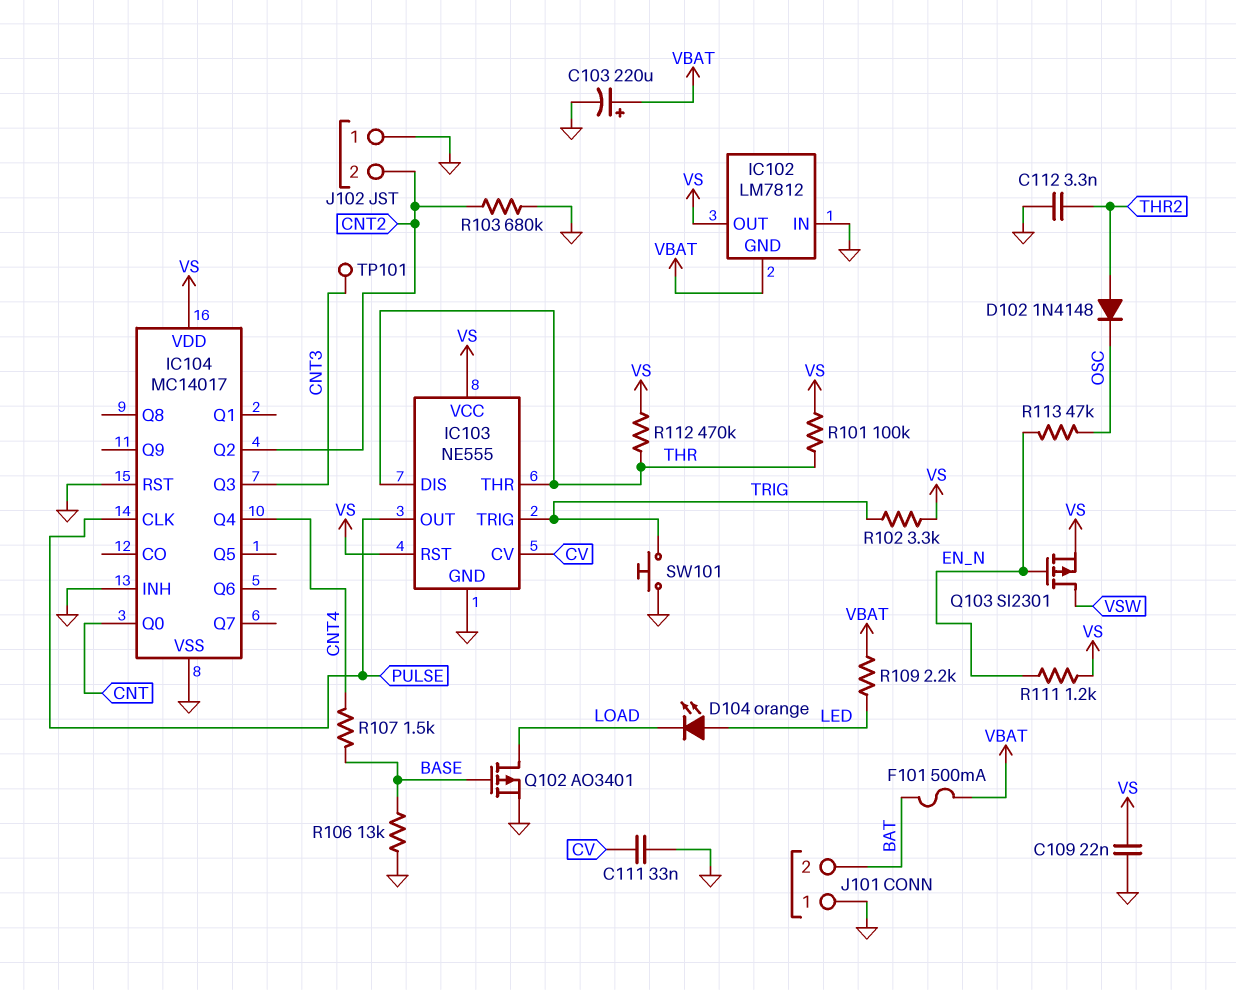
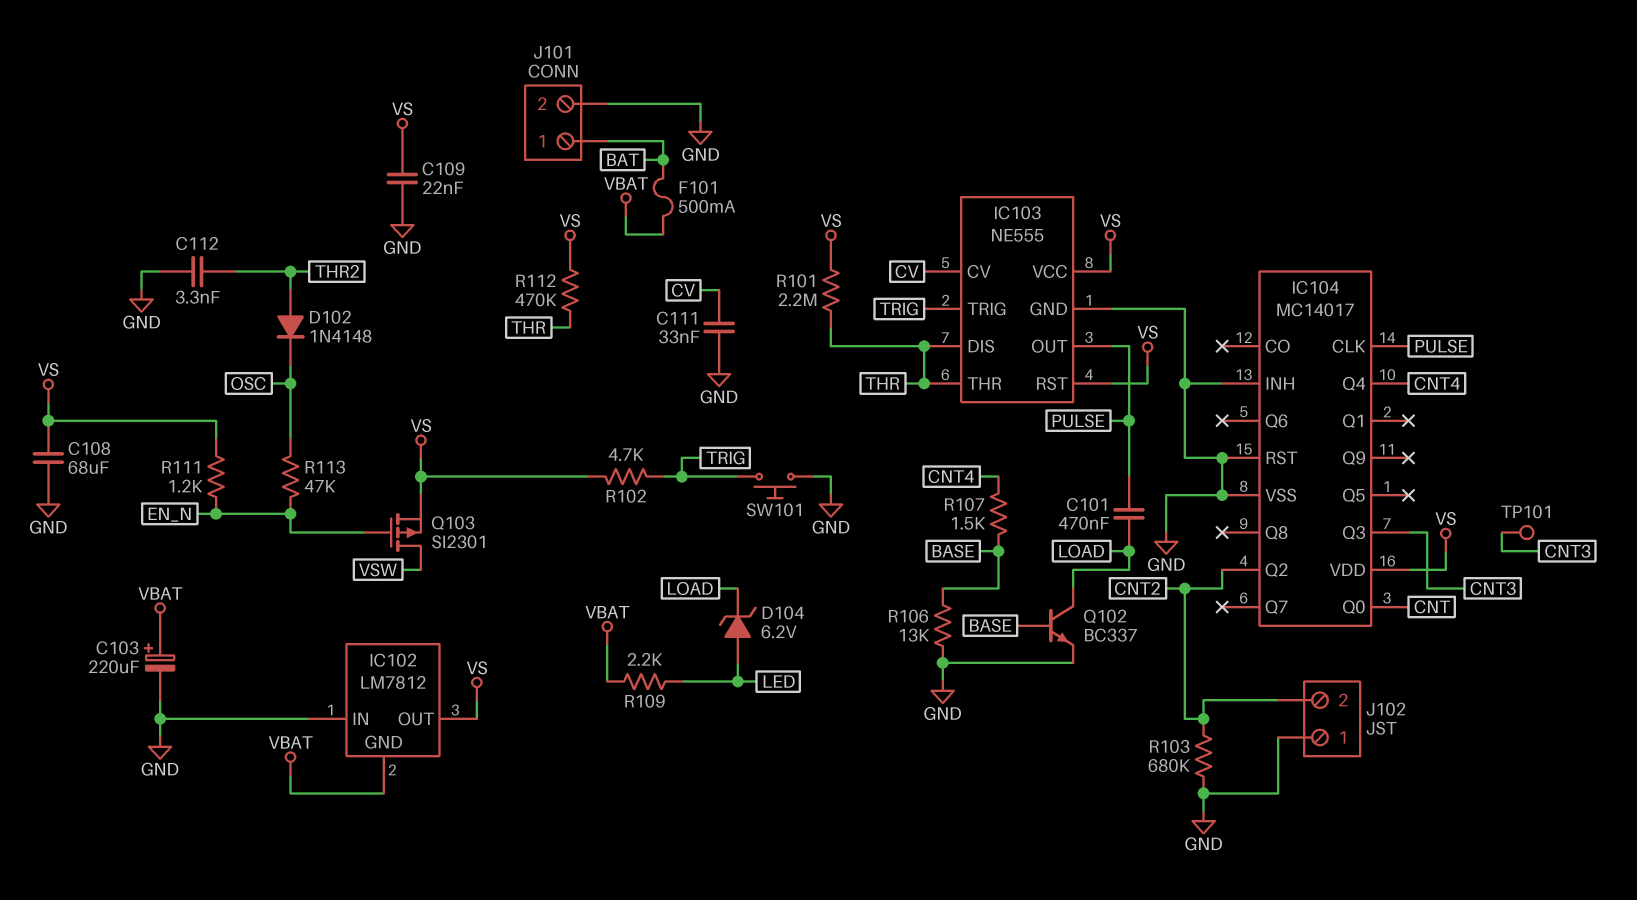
C101: none -> 470nF (LOAD, PULSE)
C108: none -> 68uF (GND, VS)
D104: LED orange (A LED, K LOAD) -> zener 6.2V (A LED, K LOAD)
J101 pin 1: GND -> BAT
J101 pin 2: BAT -> GND
Q102: PMOS AO3401 (G BASE, D LOAD, S GND) -> NPN BC337 (B BASE, C LOAD, E GND)
R101: 100k (THR, VS) -> 2.2M (THR, VS)
R102: 3.3k (TRIG, VS) -> 4.7k (TRIG, VS)

